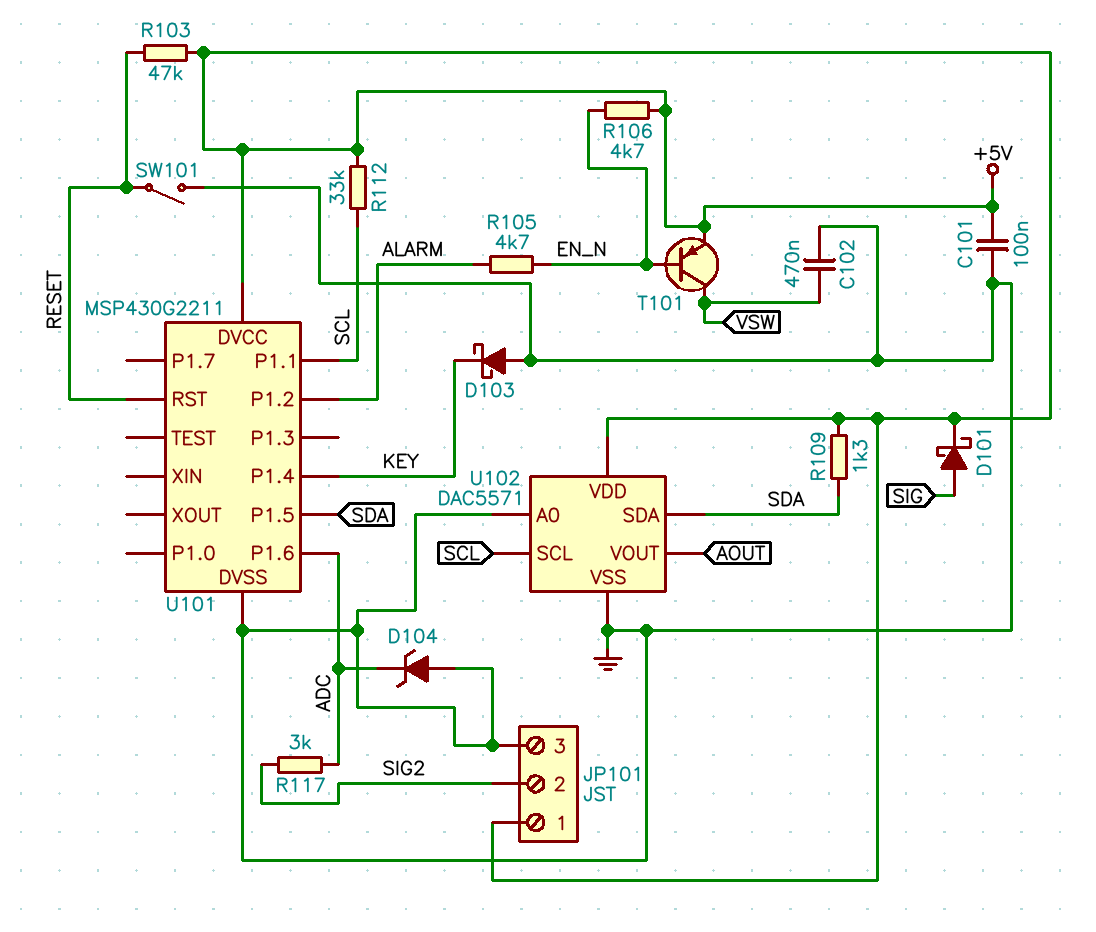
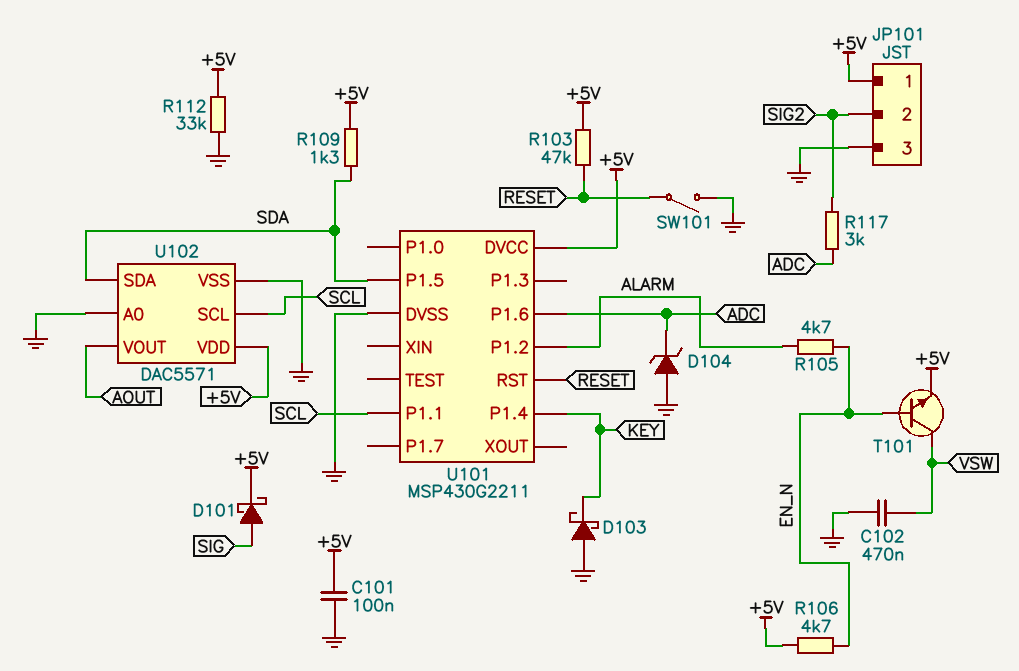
R112: 33k (+5V, SCL) -> 33k (+5V, GND)
T101: PNP (B EN_N, C VSW, E +5V) -> NPN (B EN_N, C VSW, E +5V)

